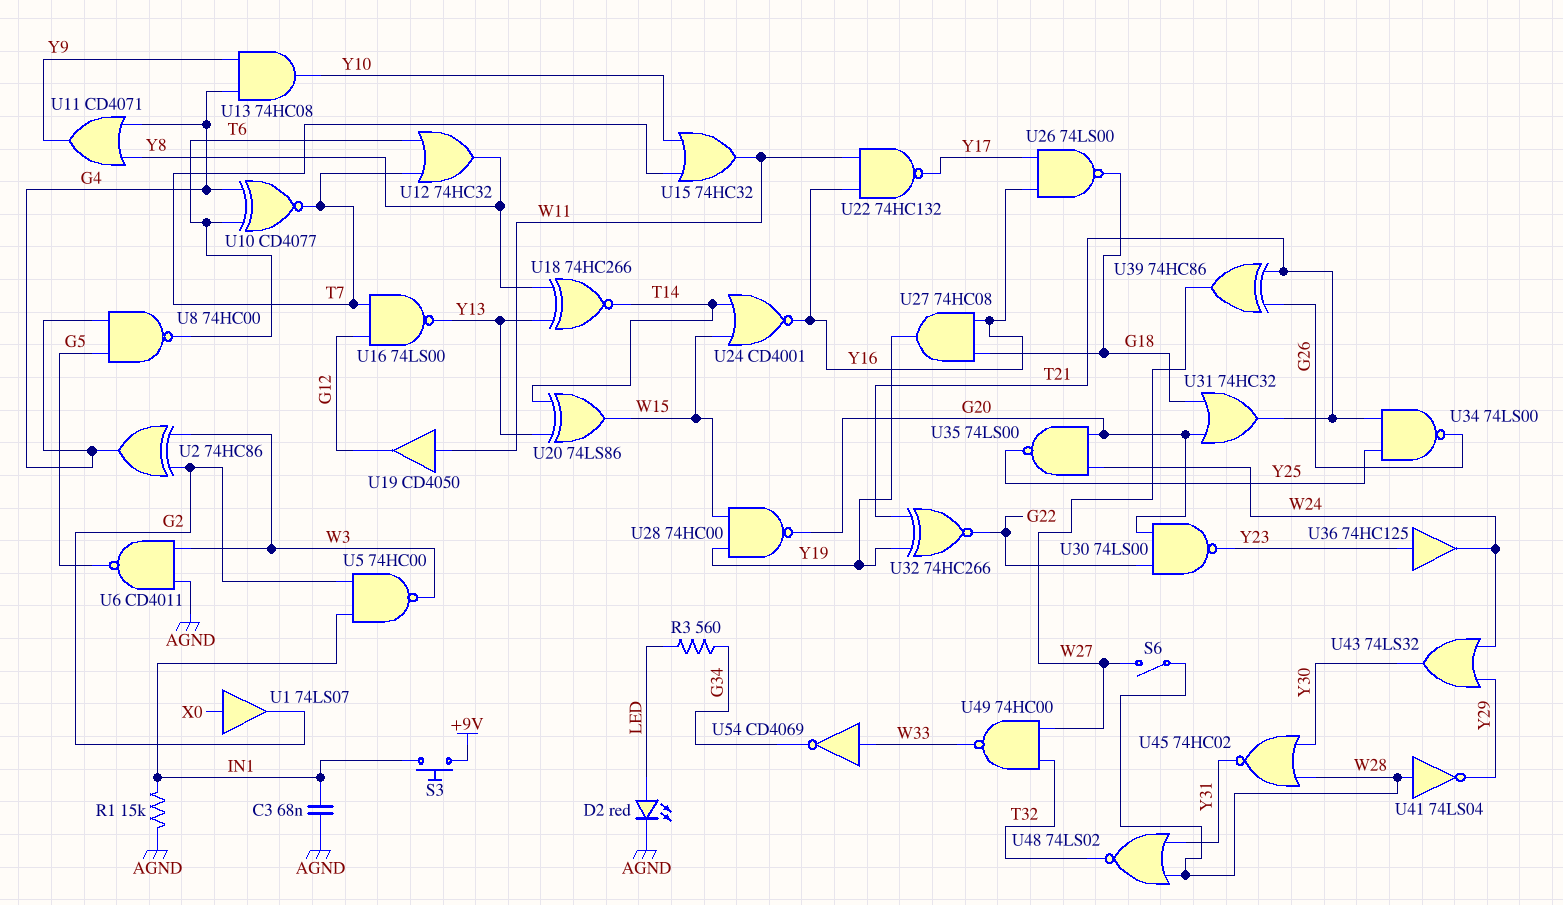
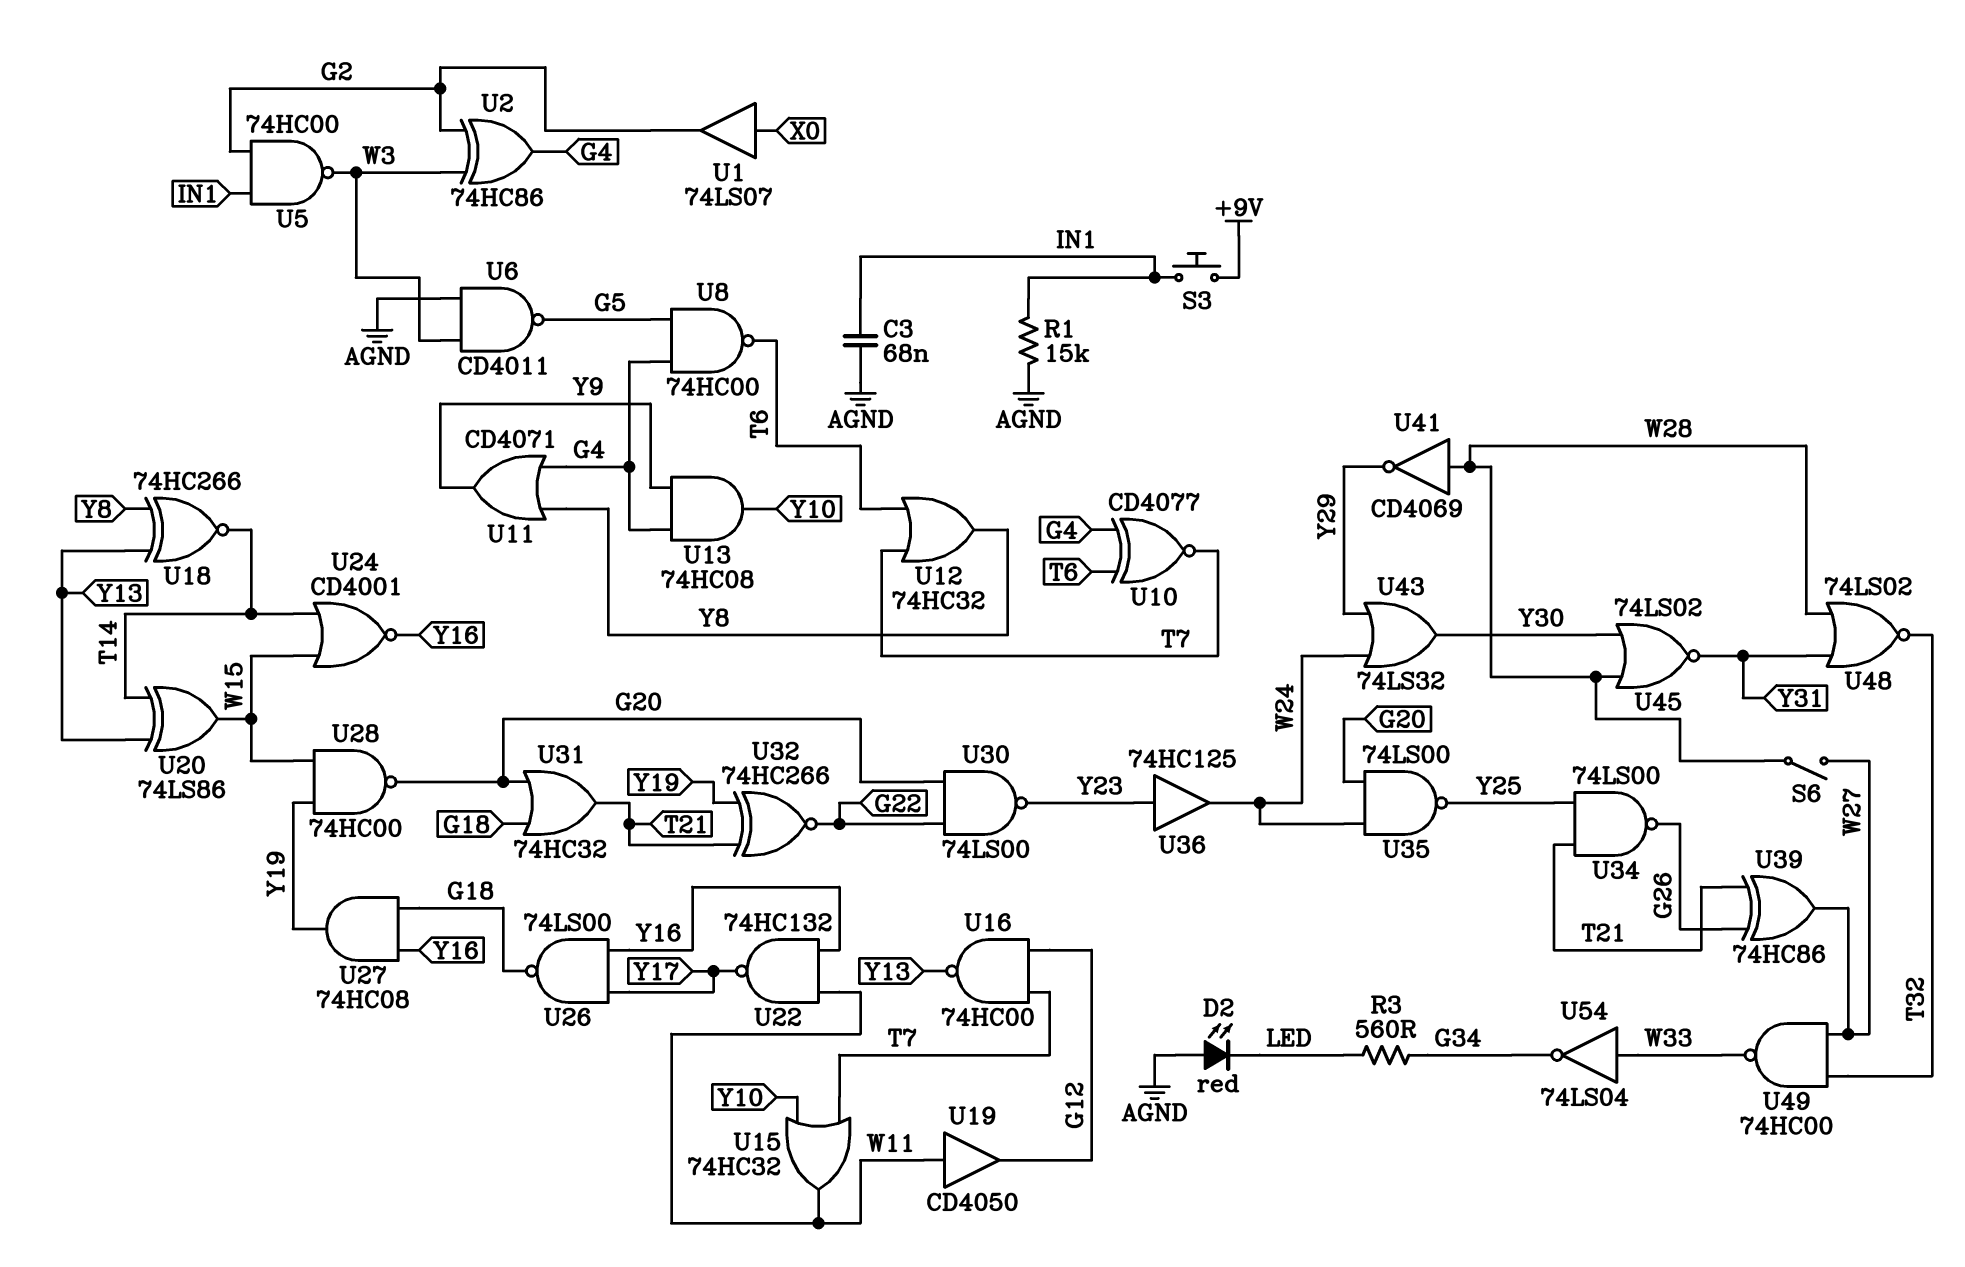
D2: LED red (A LED, K AGND) -> LED red (A AGND, K LED)
U16: NAND 74LS00 (in G12, in T7, out Y13) -> NAND 74HC00 (in G12, in T7, out Y13)
U41: NOT 74LS04 (in W28, out Y29) -> NOT CD4069 (in W28, out Y29)
U45: NOR 74HC02 (in W28, in Y30, out Y31) -> NOR 74LS02 (in W28, in Y30, out Y31)
U54: NOT CD4069 (in W33, out G34) -> NOT 74LS04 (in W33, out G34)

